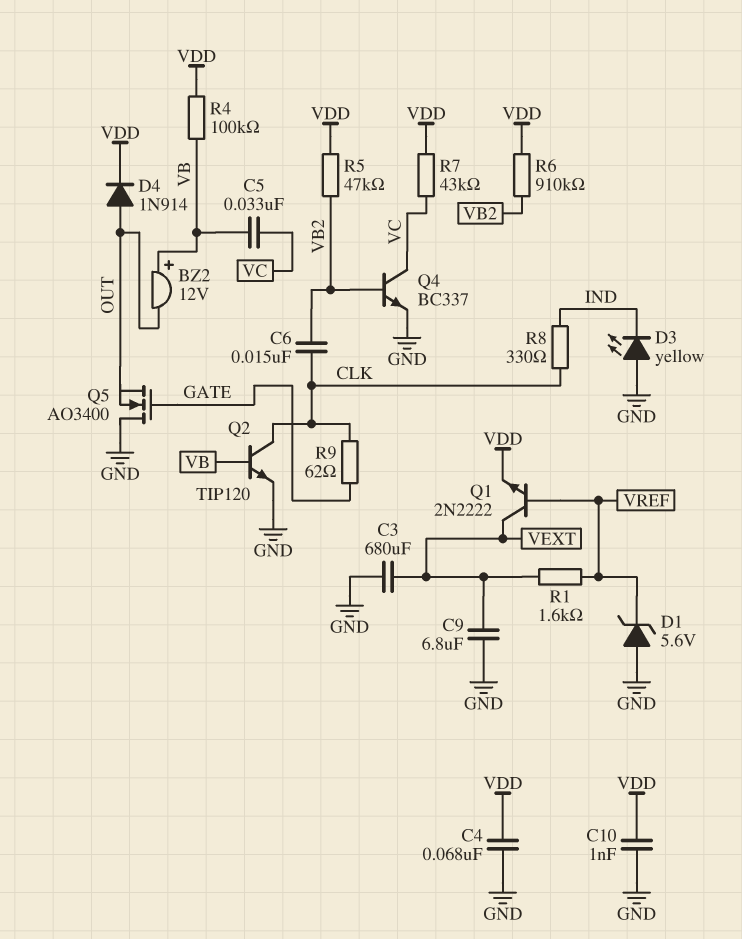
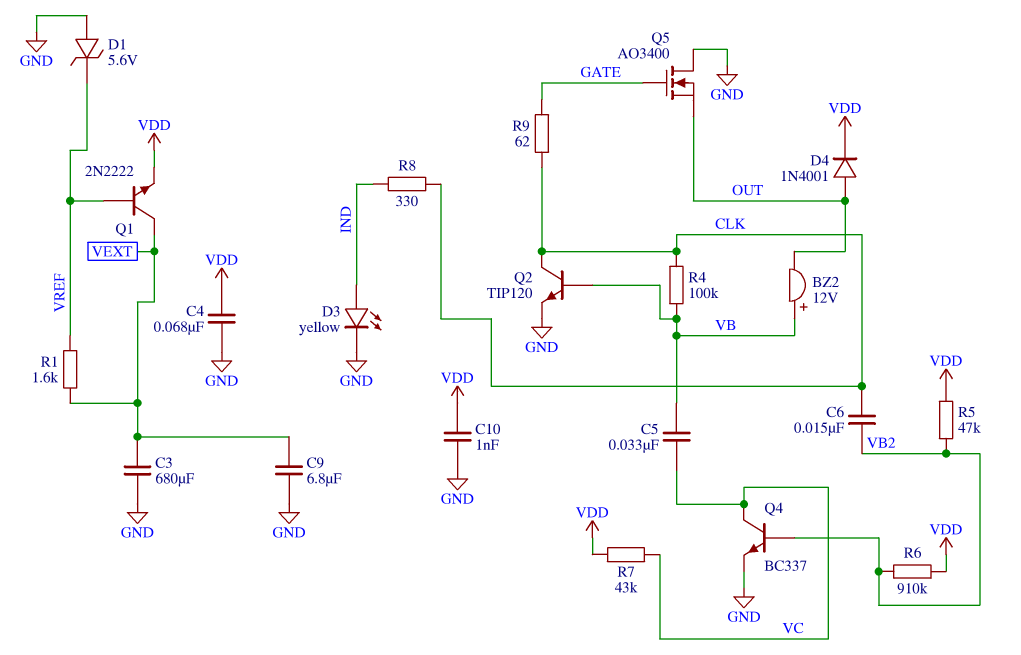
D3: LED yellow (A GND, K IND) -> LED yellow (A IND, K GND)
D4: diode 1N914 (A OUT, K VDD) -> diode 1N4001 (A OUT, K VDD)
R4: 100k (VB, VDD) -> 100k (CLK, VB)

